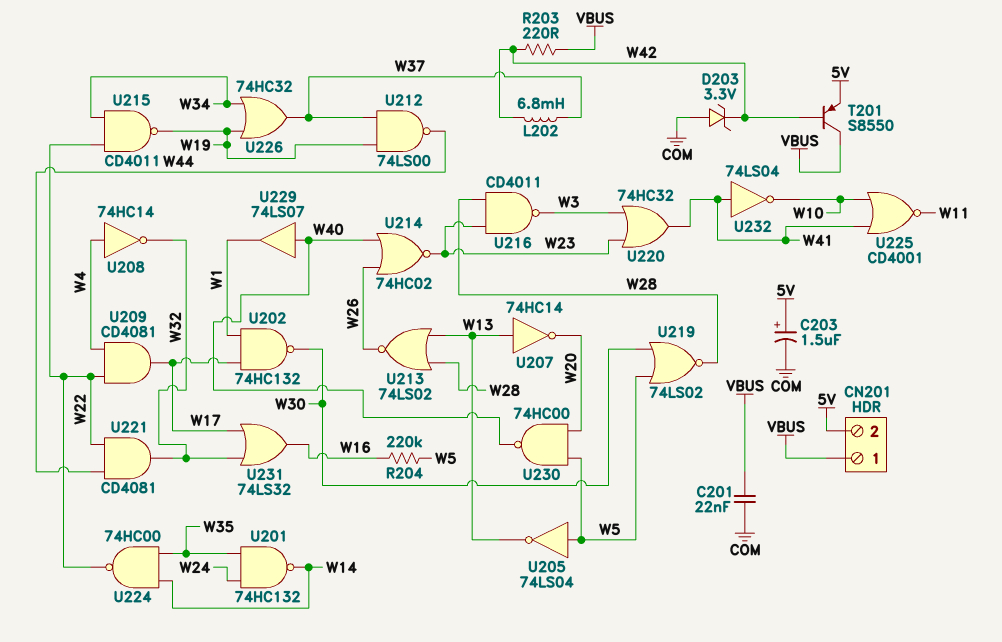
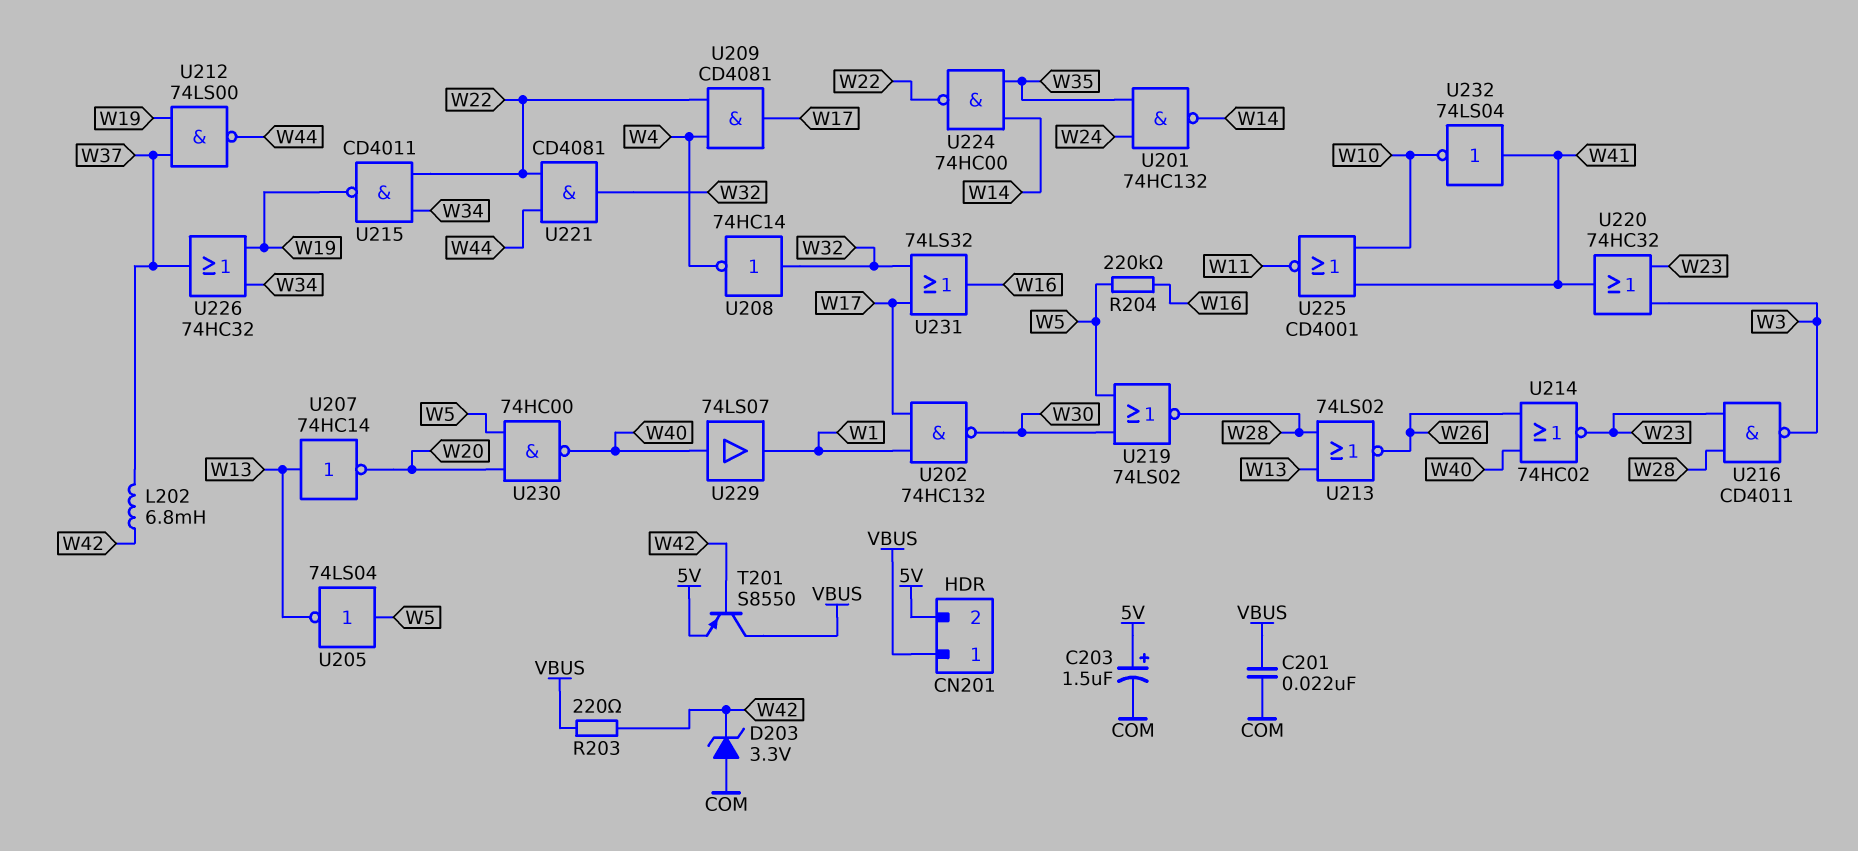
U208: NOT 74HC14 (in W4, out W32) -> NOT 74HC14 (in W32, out W4)

